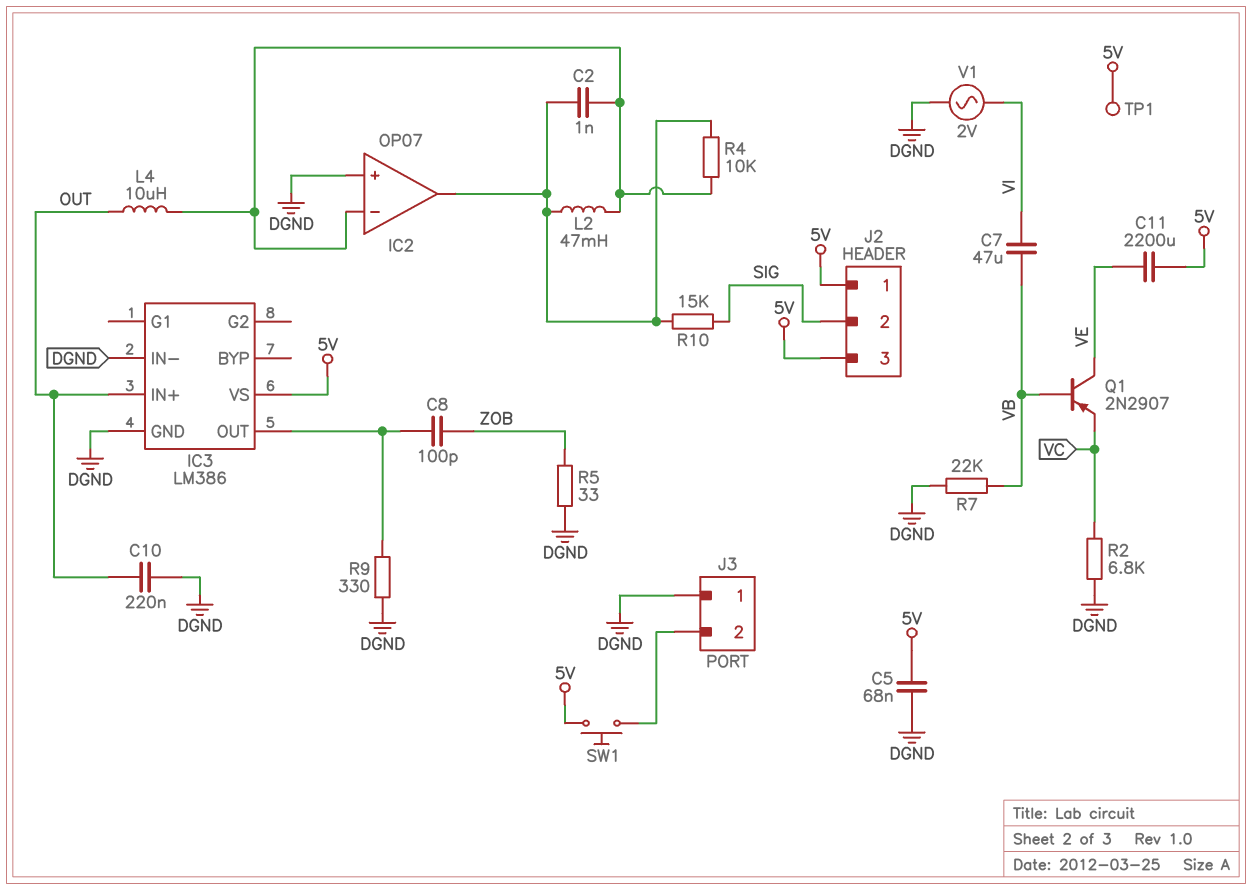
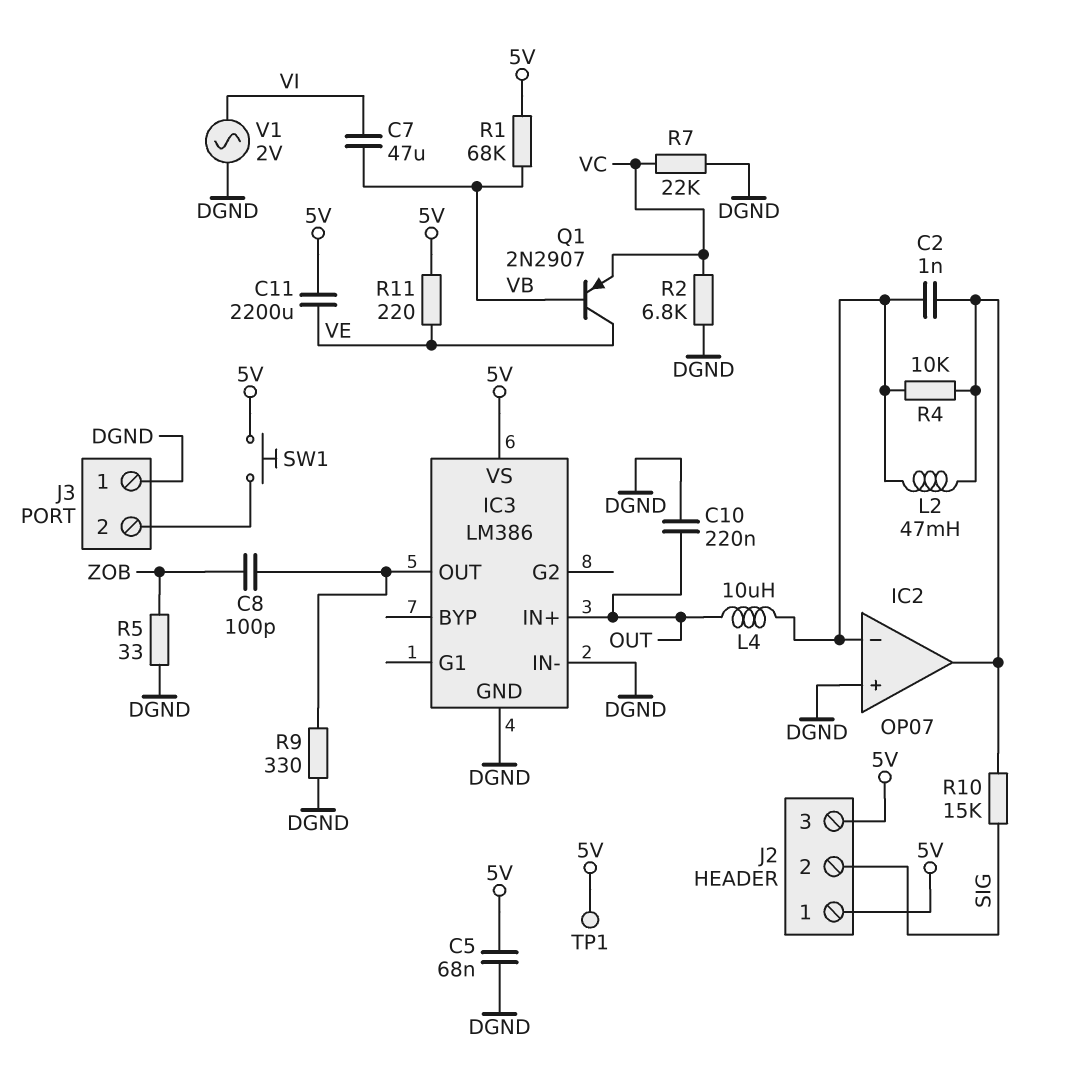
R1: none -> 68k (5V, VB)
R7: 22k (DGND, VB) -> 22k (DGND, VC)
R11: none -> 220 (5V, VE)

